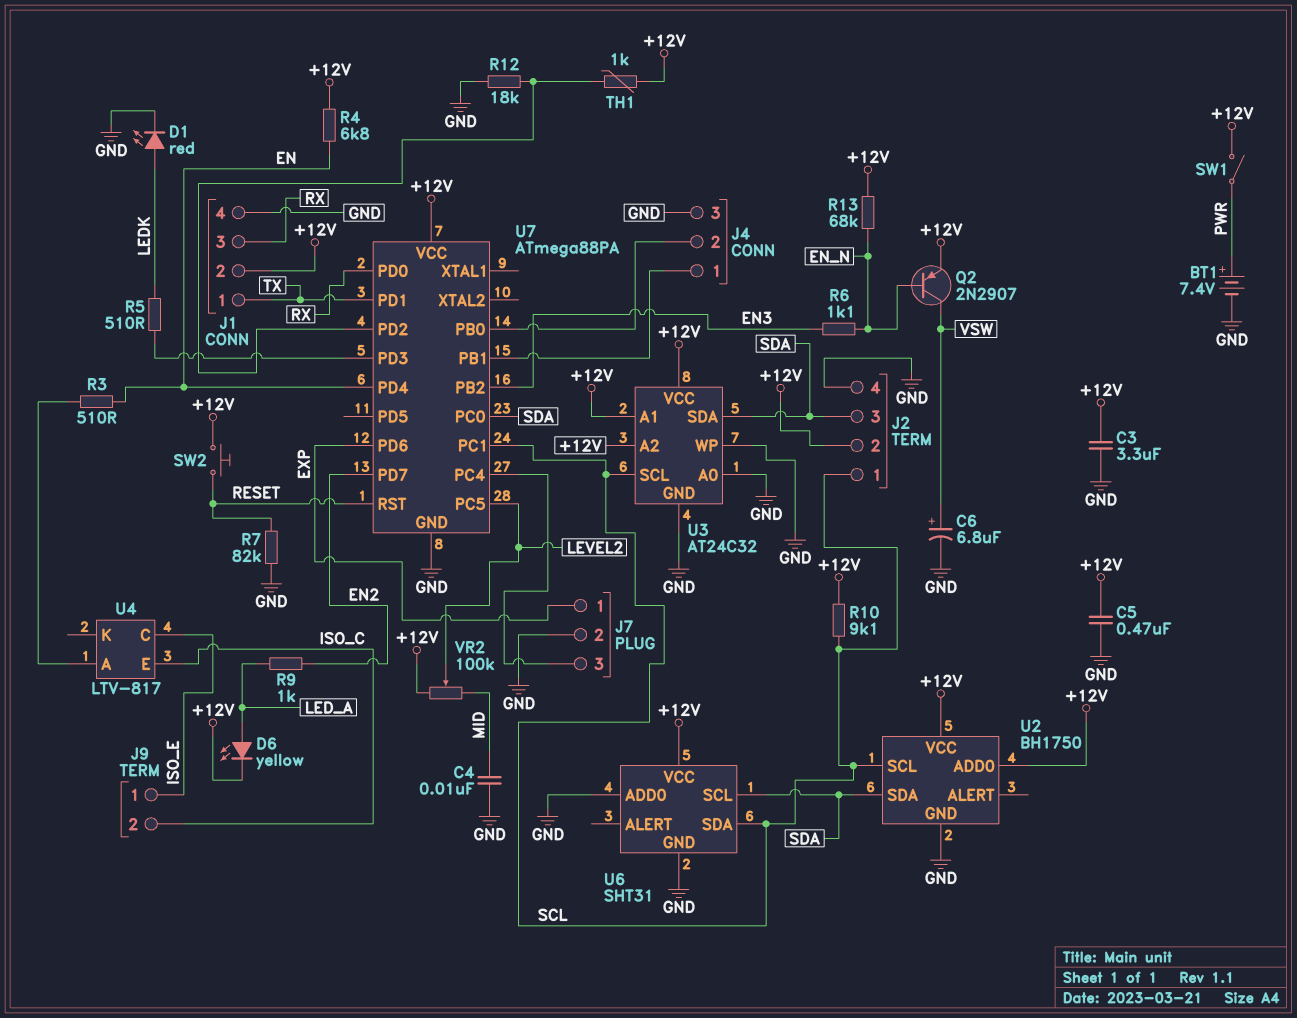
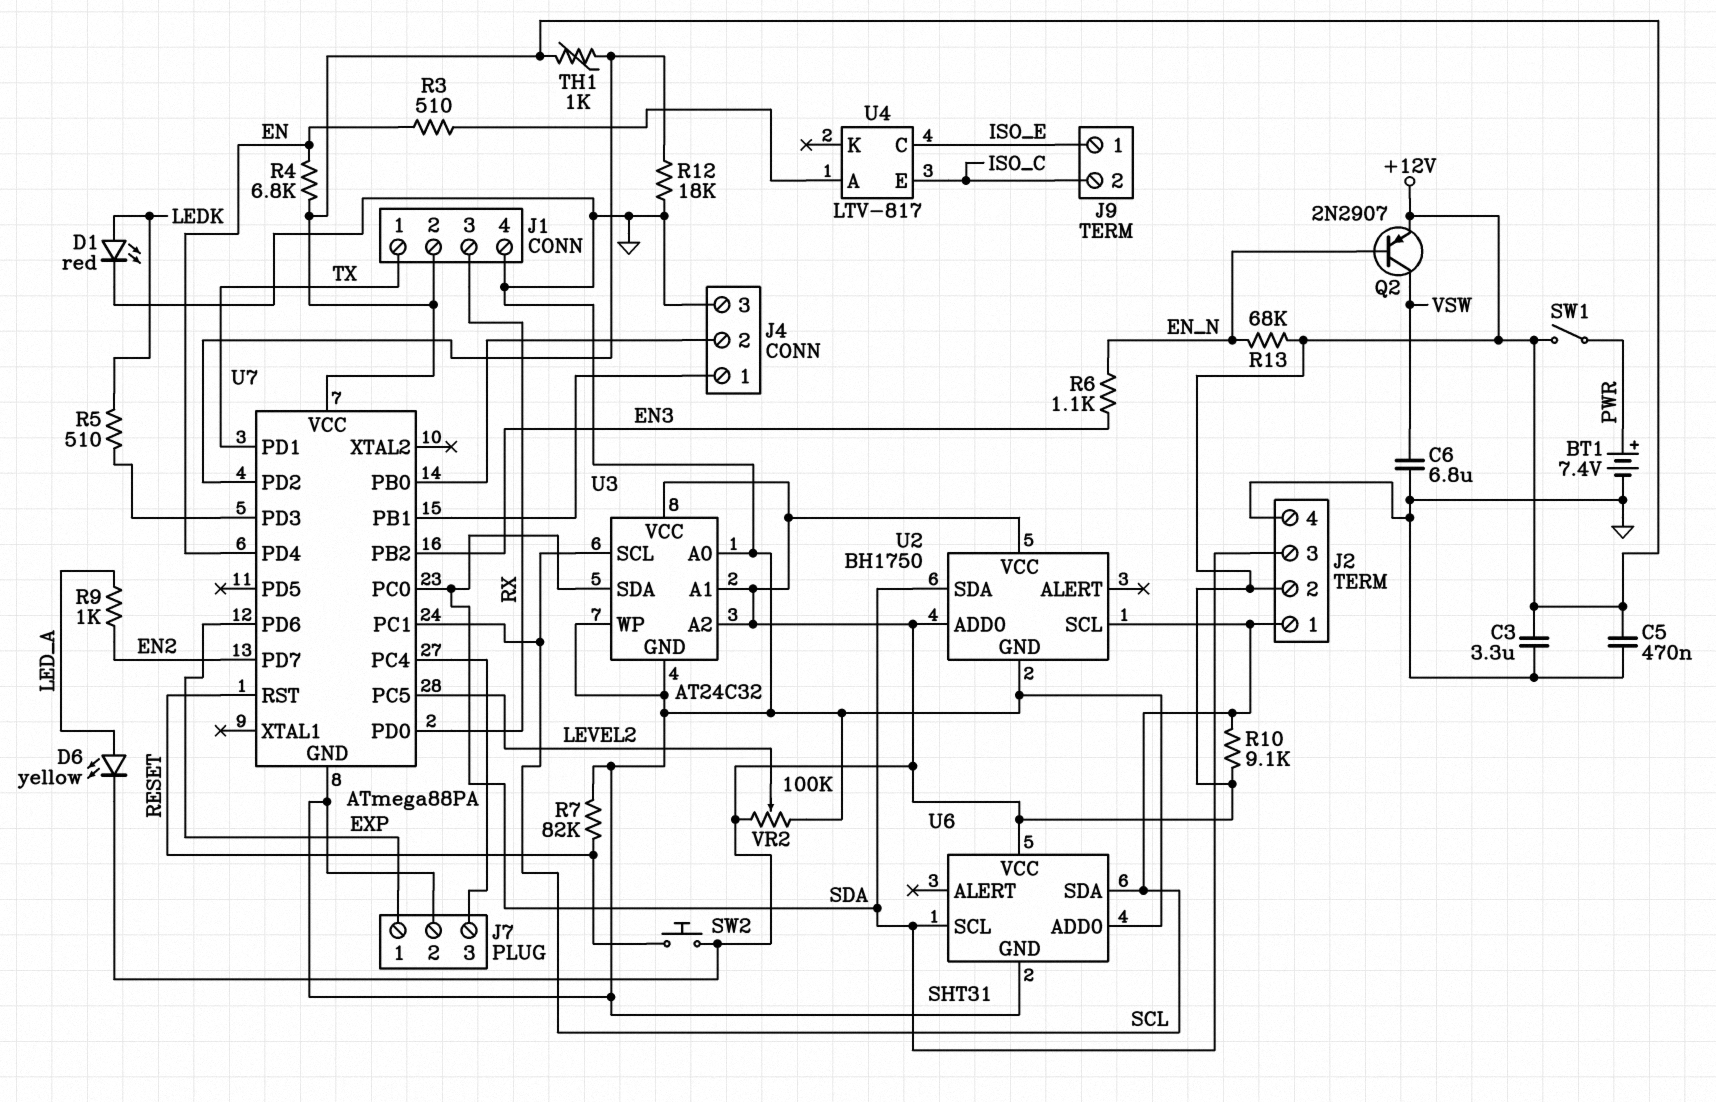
C4: 10nF (GND, MID) -> none
C6: 6.8uF (plus VSW, minus GND) -> 6.8uF (GND, VSW)
VR2: 100k (+12V, MID, wiper LEVEL2) -> 100k (+12V, GND, wiper LEVEL2)

